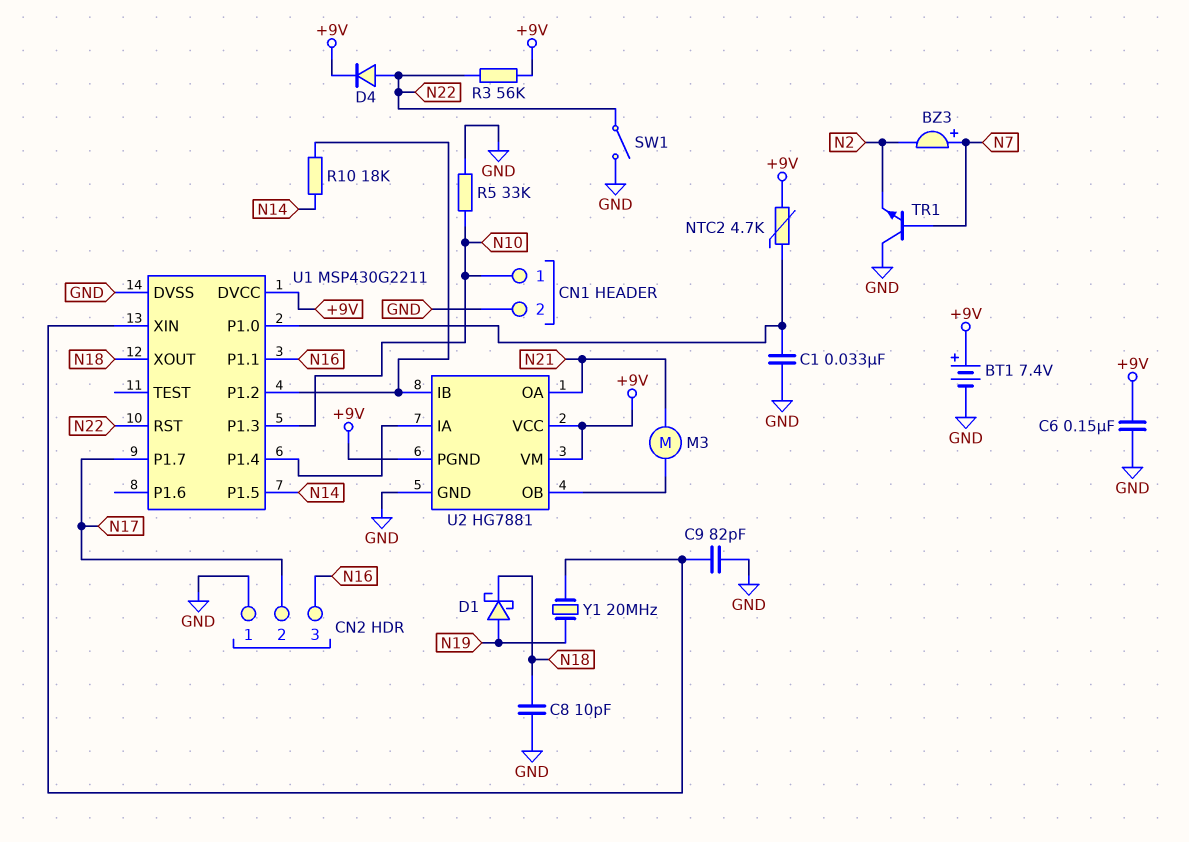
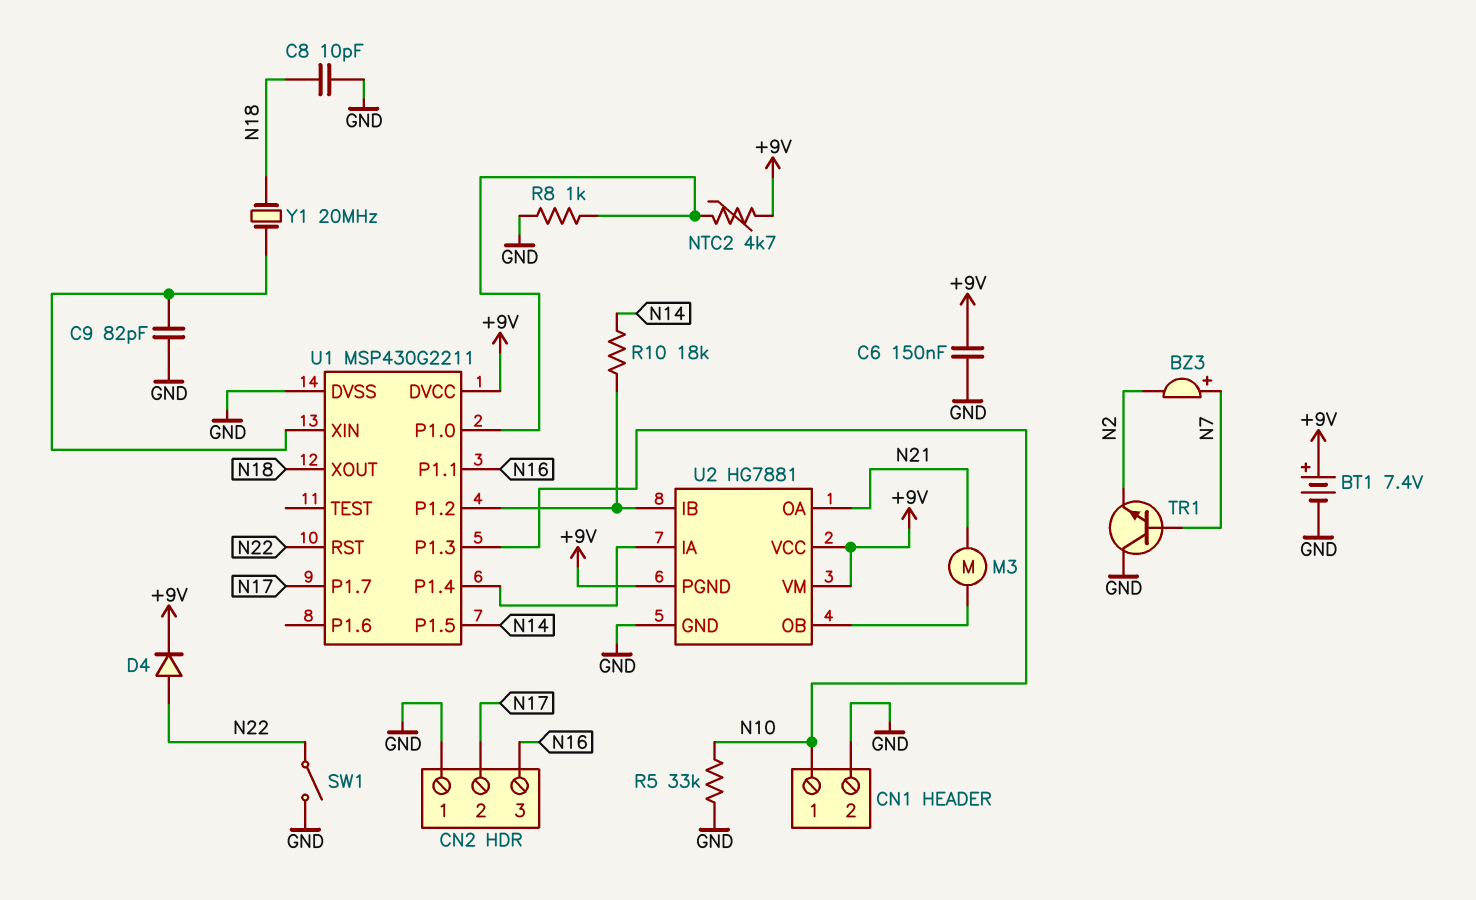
C1: 33nF (GND, U1/P1.0) -> none
D1: schottky (A N19, K N18) -> none
R3: 56k (+9V, N22) -> none
R8: none -> 1k (GND, U1/P1.0)
Y1: 20MHz (N19, U1/XIN) -> 20MHz (N18, U1/XIN)

